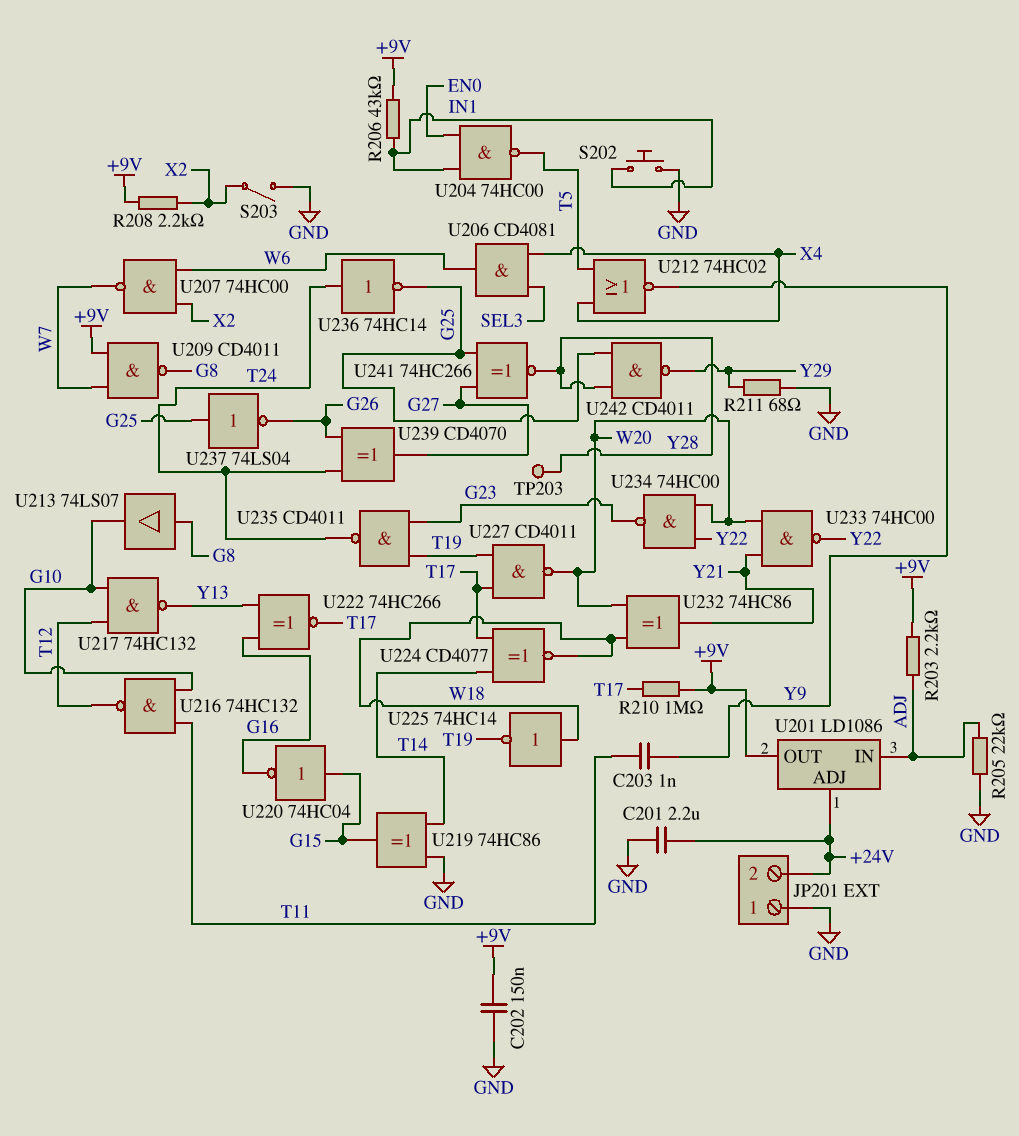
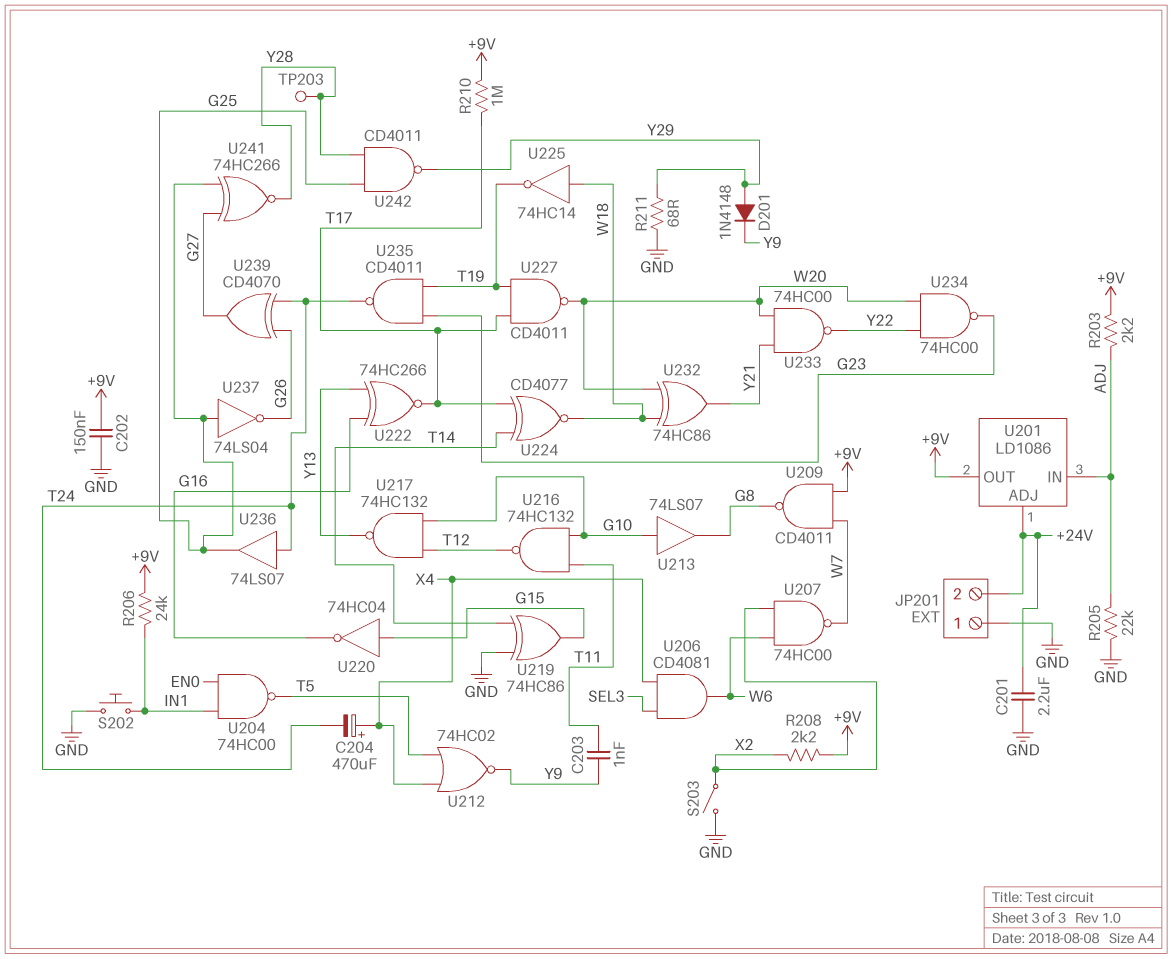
C204: none -> 470uF (plus X4, minus T24)
D201: none -> diode 1N4148 (A Y29, K Y9)
R206: 43k (+9V, IN1) -> 24k (+9V, IN1)
U213: buffer 74LS07 (in G8, out G10) -> buffer 74LS07 (in G10, out G8)
U236: NOT 74HC14 (in T24, out G25) -> buffer 74LS07 (in T24, out G25)

